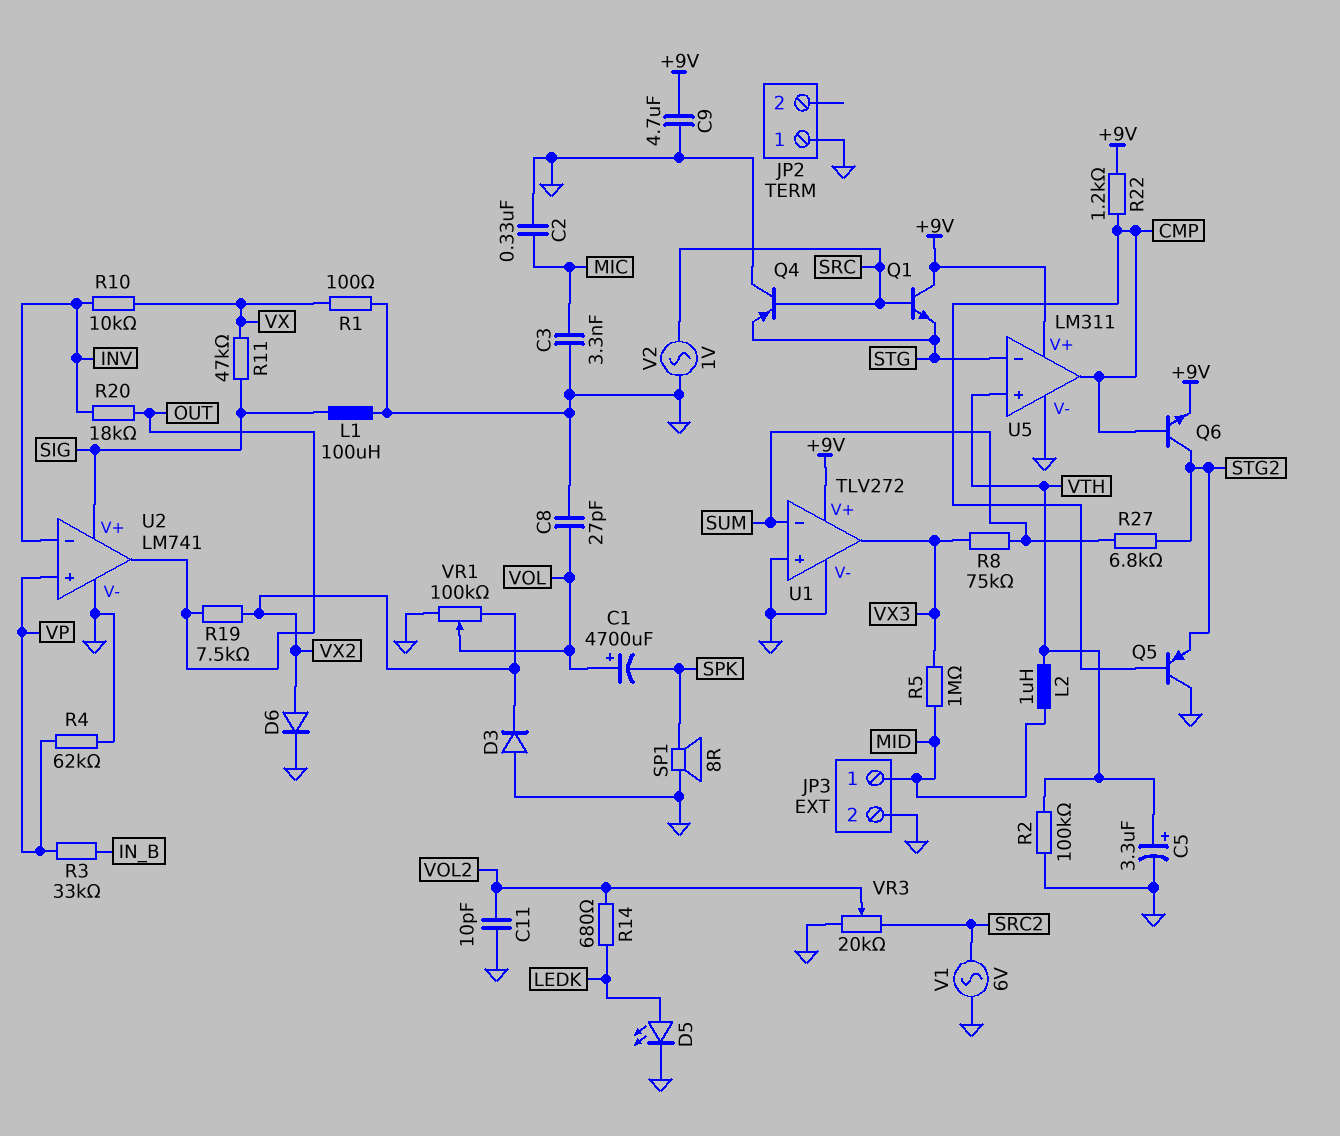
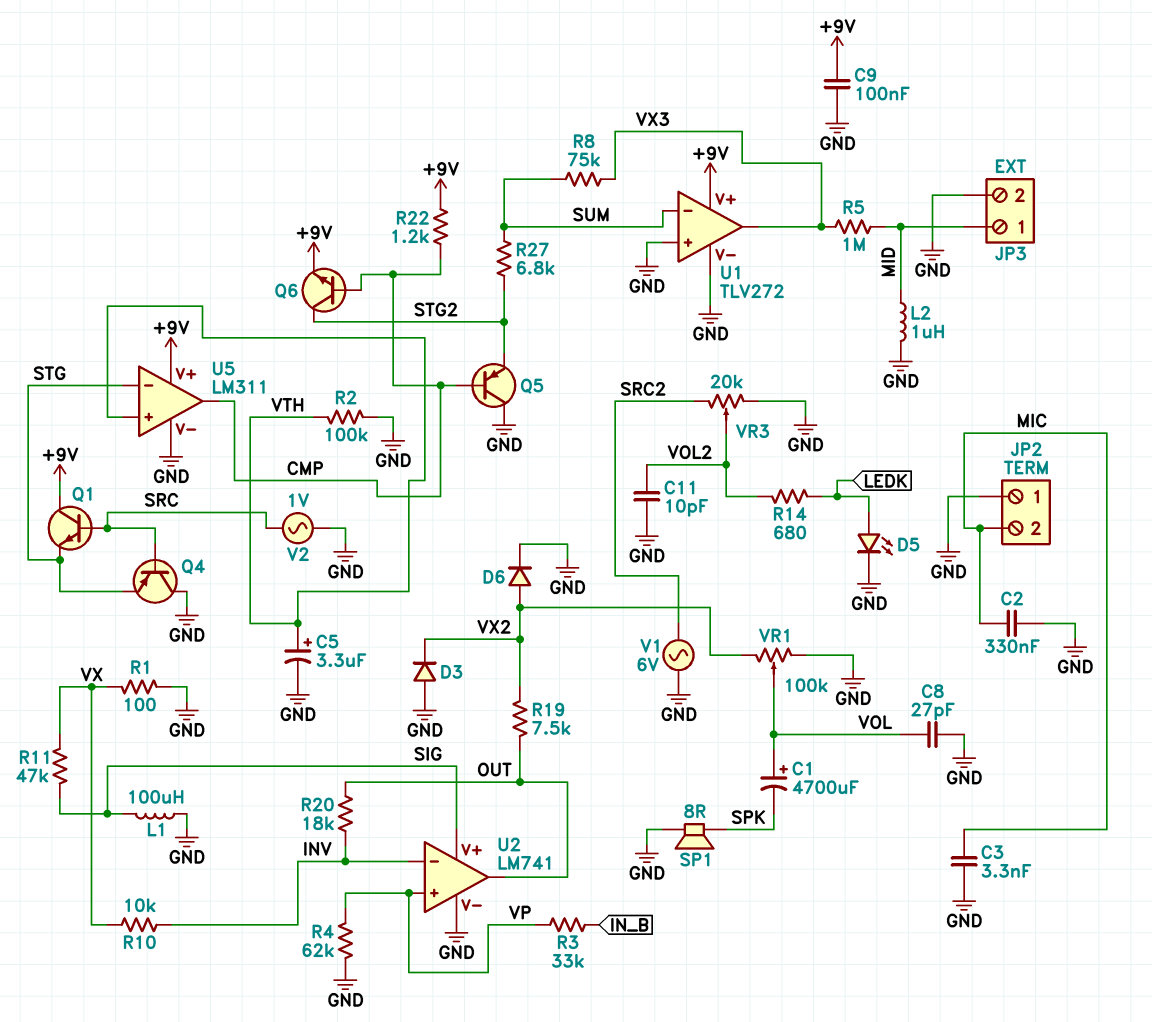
C9: 4.7uF (+9V, GND) -> 100nF (+9V, GND)
JP2 pin 2: none -> MIC
L2: 1uH (MID, VTH) -> 1uH (GND, MID)

